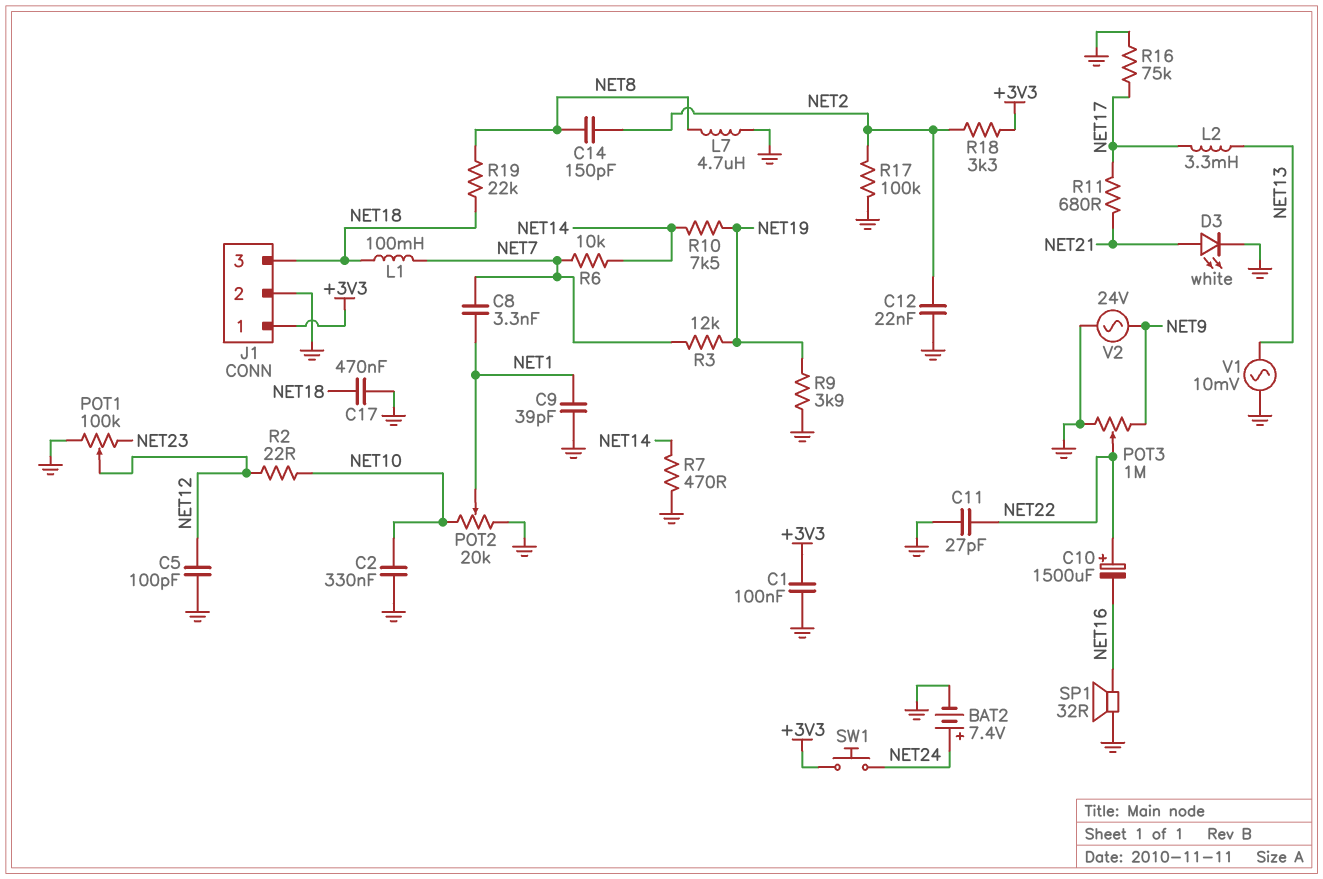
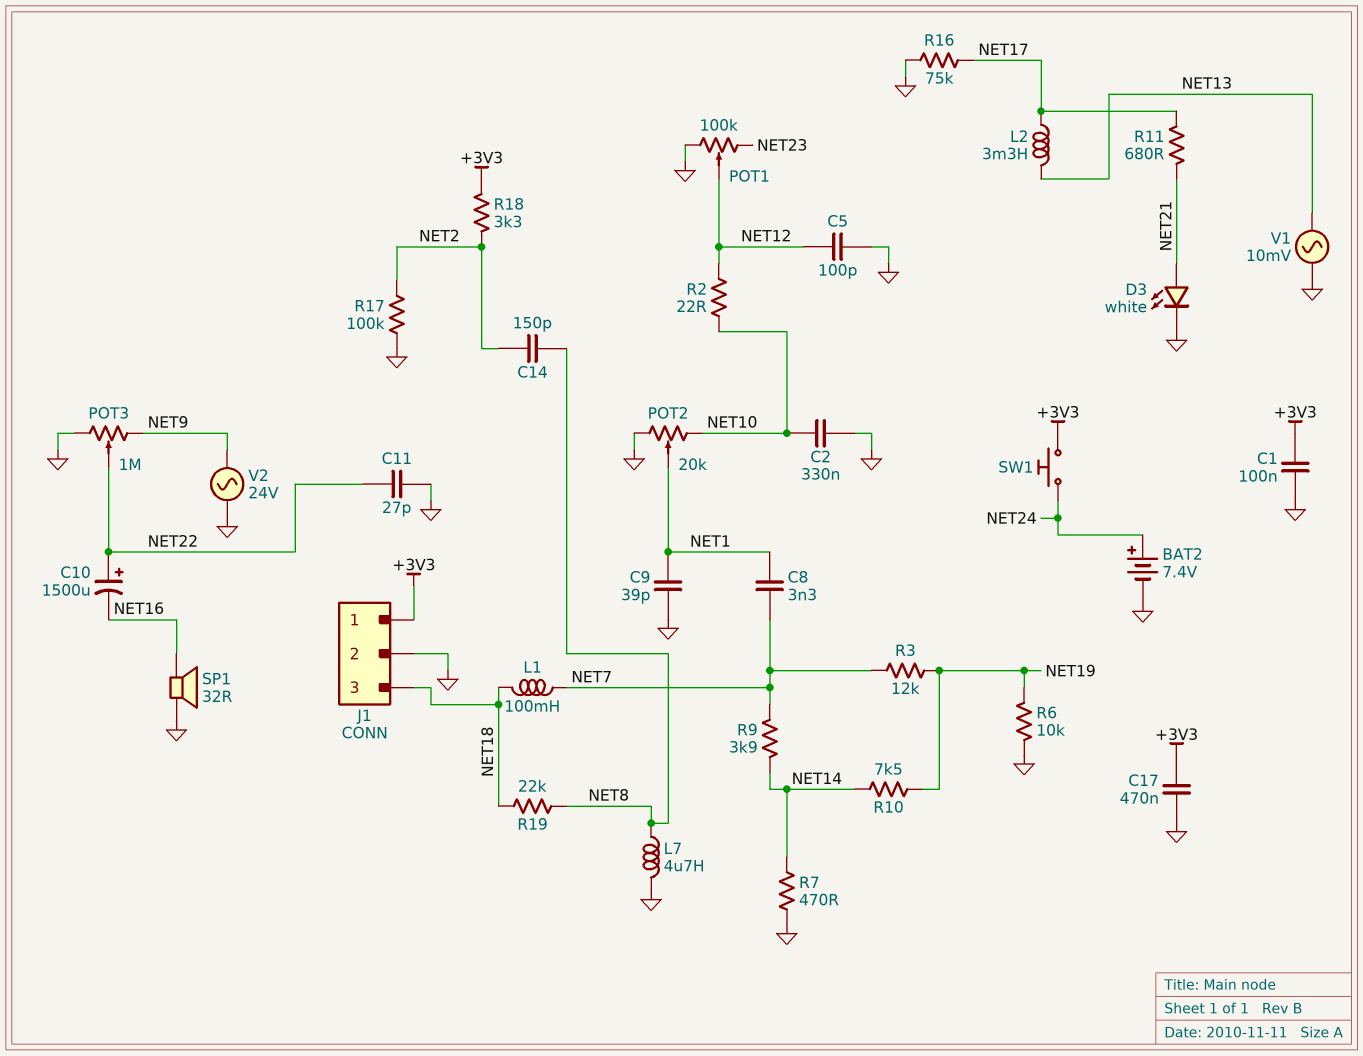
C12: 22nF (GND, NET2) -> none
C17: 470nF (GND, NET18) -> 470nF (+3V3, GND)
R6: 10k (NET7, NET14) -> 10k (GND, NET19)
R9: 3.9k (GND, NET19) -> 3.9k (NET7, NET14)

